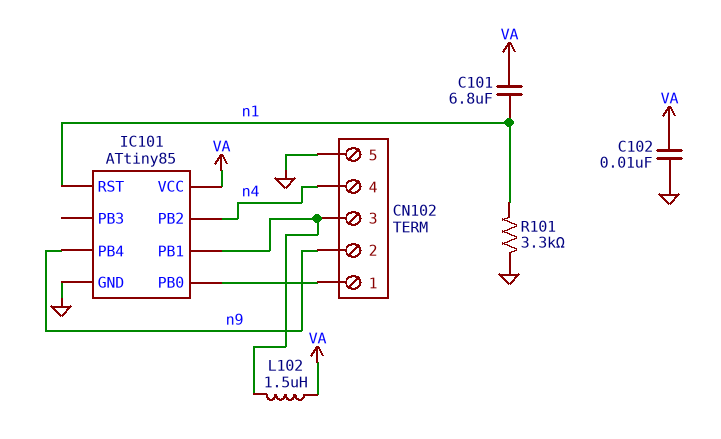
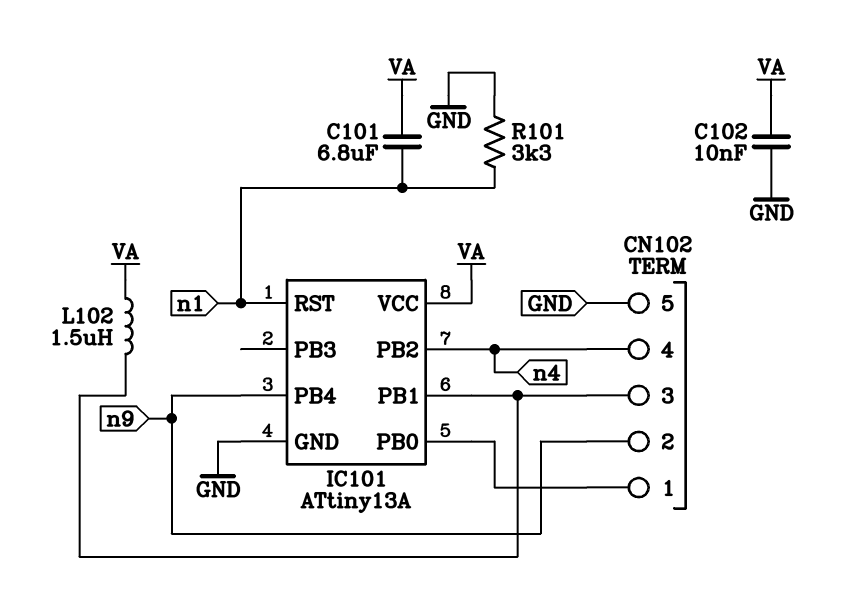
IC101: ATtiny85 -> ATtiny13A

